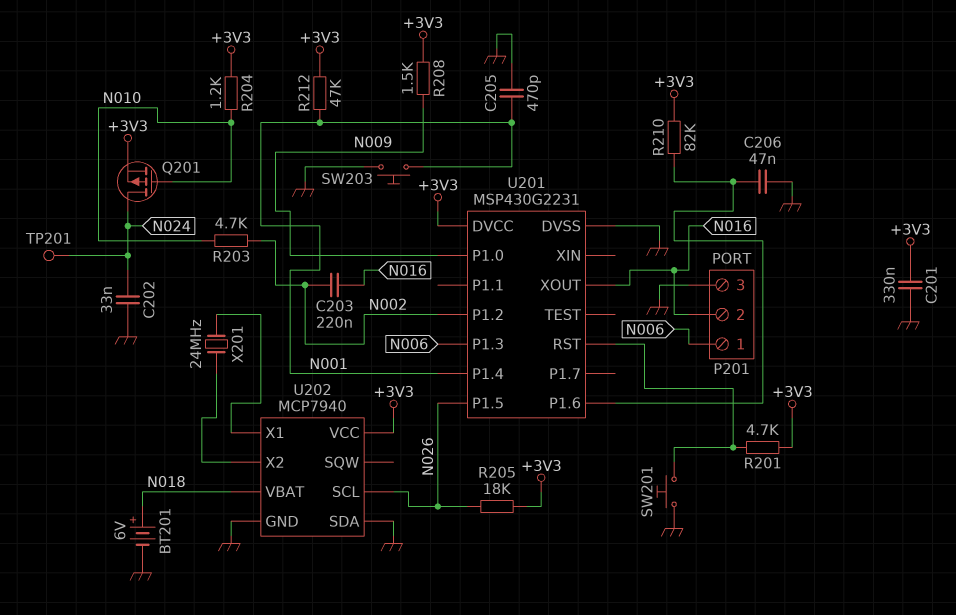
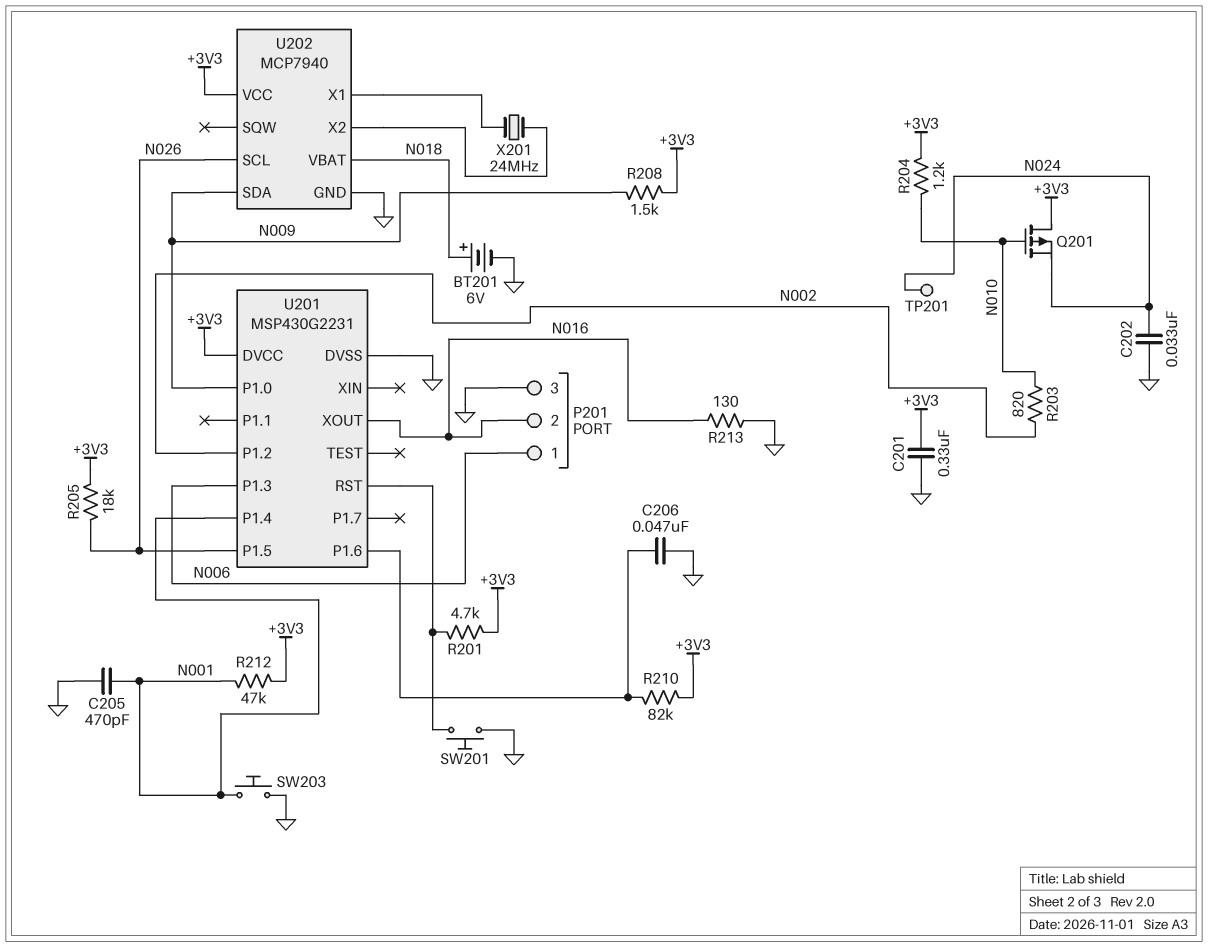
C203: 220nF (N002, N016) -> none
Q201: PMOS (G N010, D N024, S +3V3) -> PMOS (G N010, D +3V3, S N024)
R203: 4.7k (N002, N010) -> 820 (N002, N010)
R213: none -> 130 (GND, N016)
U202 pin SDA: GND -> N009

